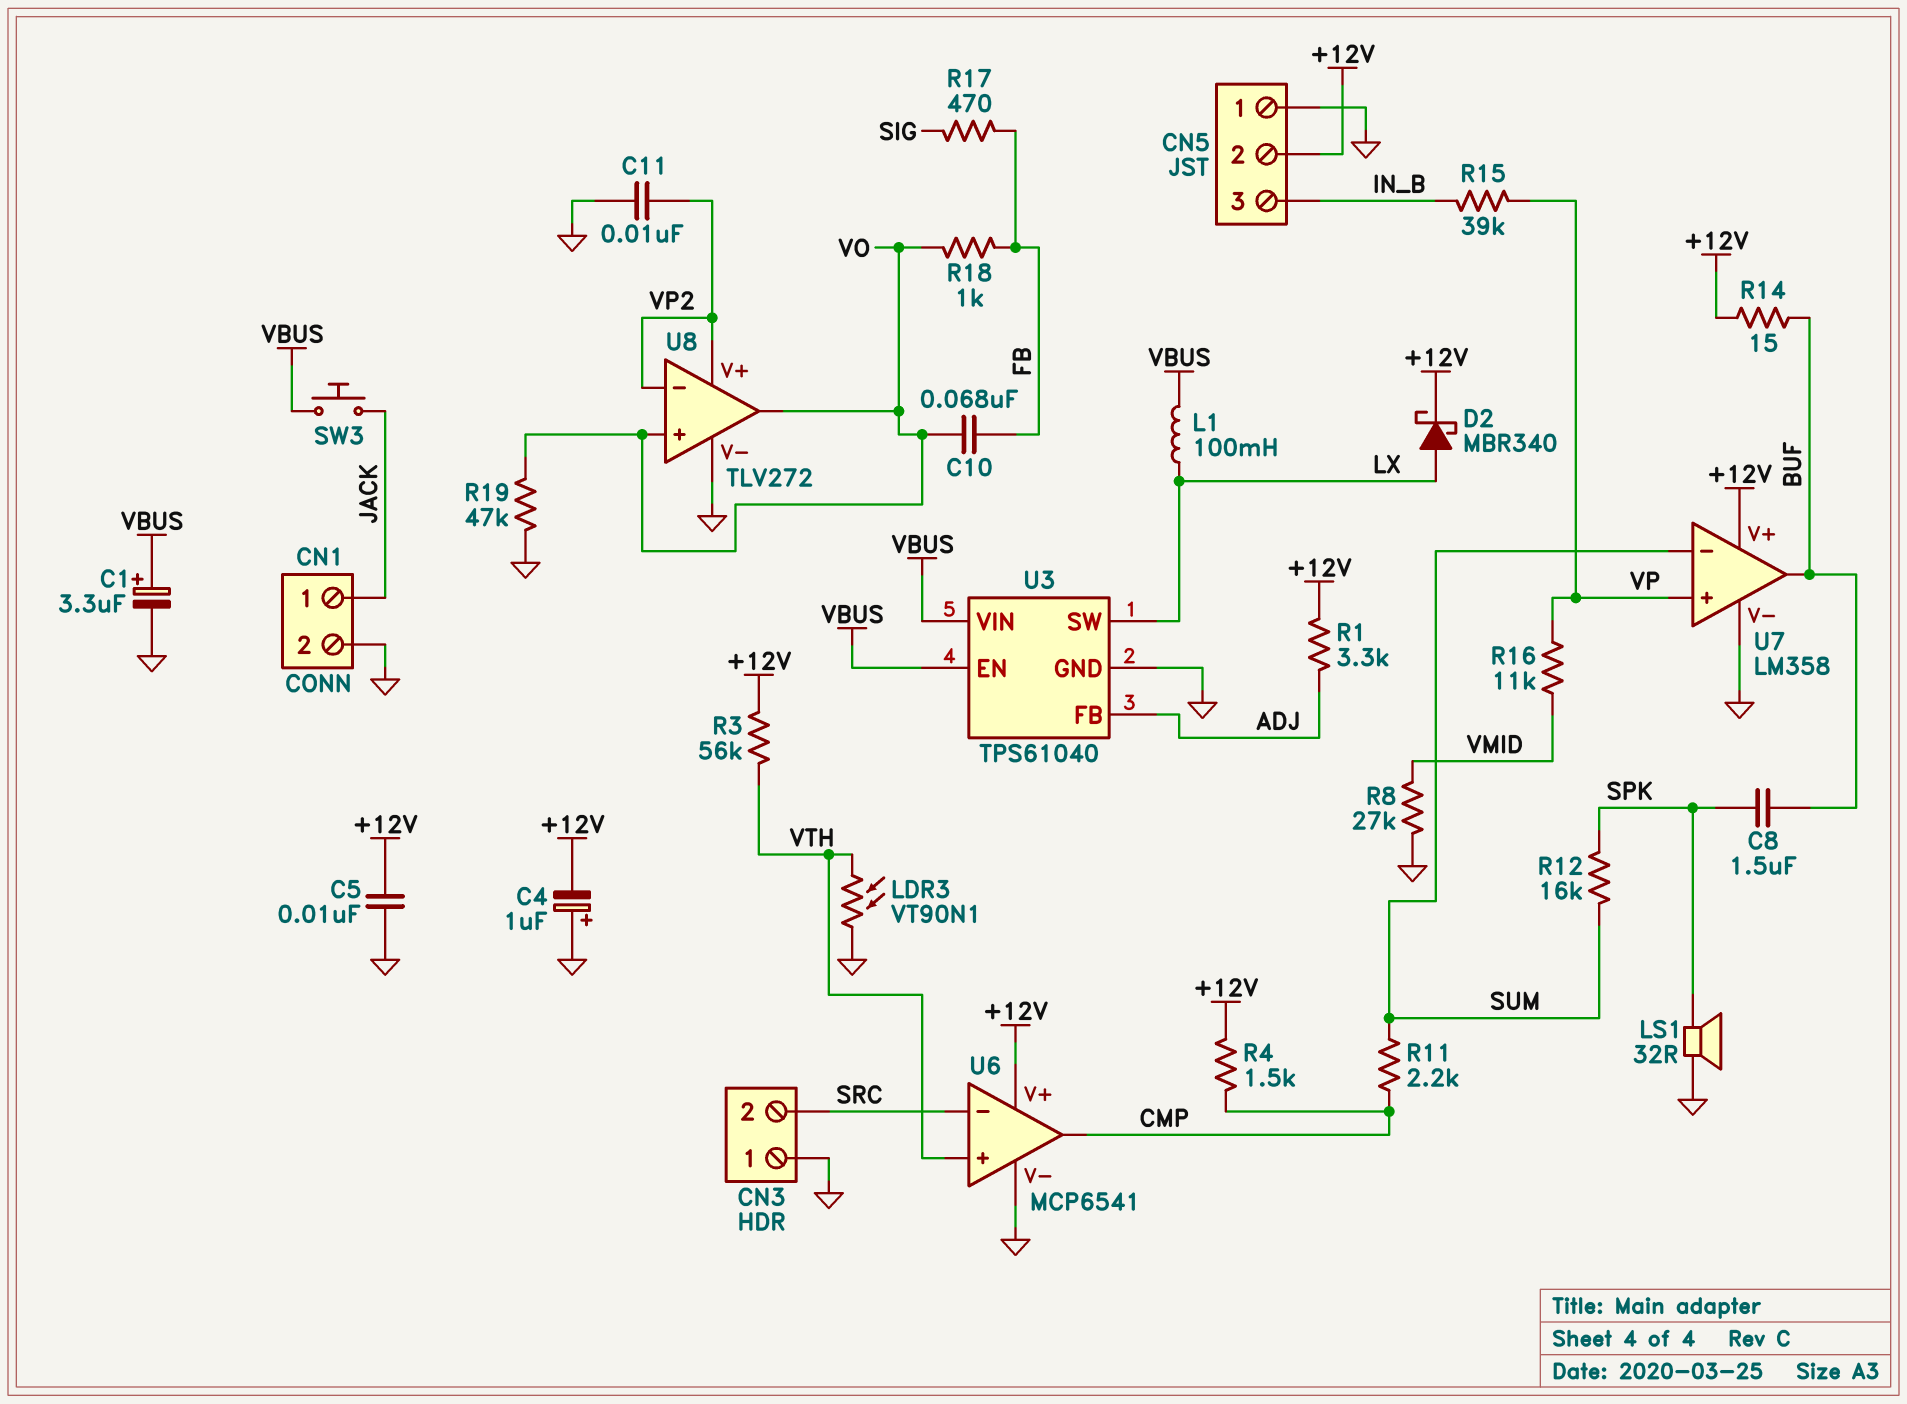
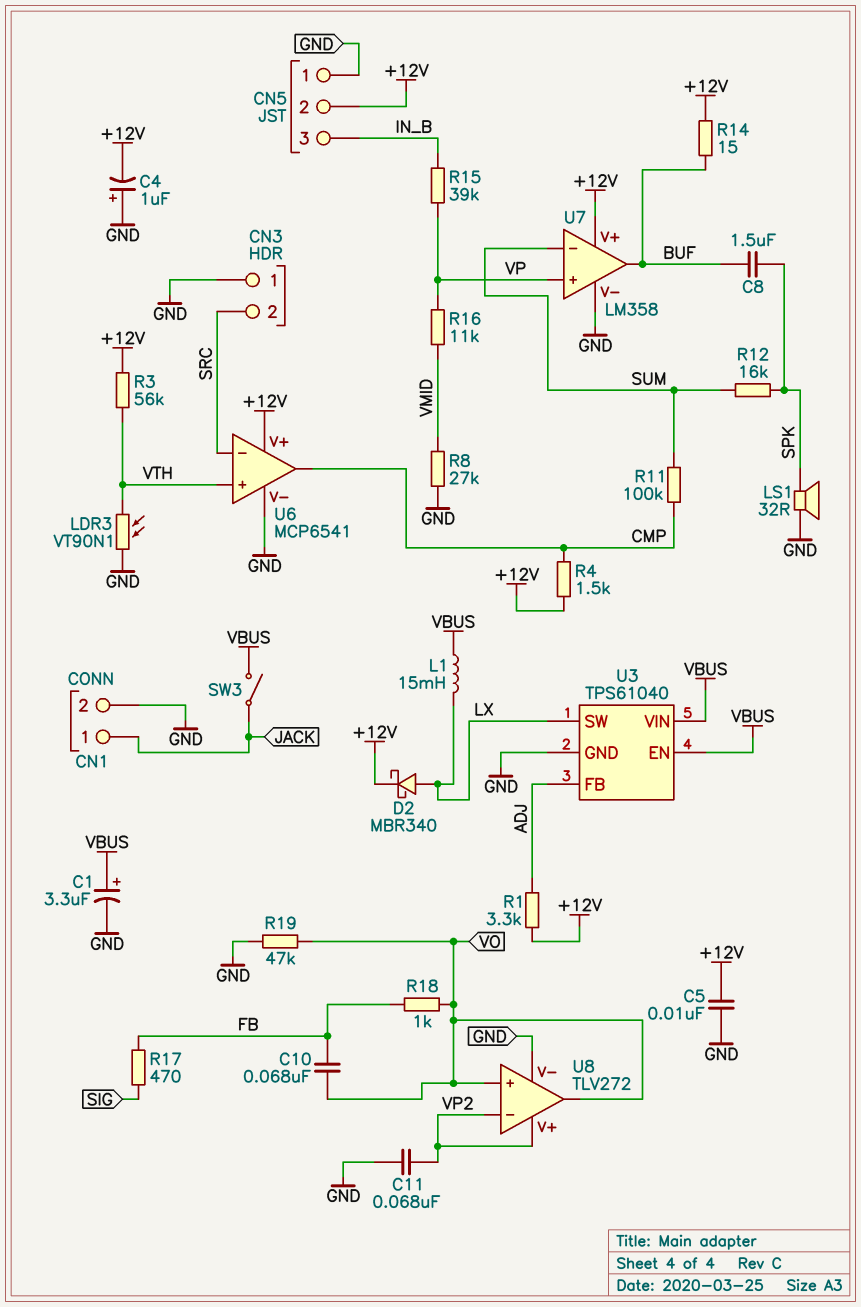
C11: 10nF (GND, VP2) -> 68nF (GND, VP2)
L1: 100mH (LX, VBUS) -> 15mH (LX, VBUS)
R11: 2.2k (CMP, SUM) -> 100k (CMP, SUM)
SW3: button (JACK, VBUS) -> switch (JACK, VBUS)

